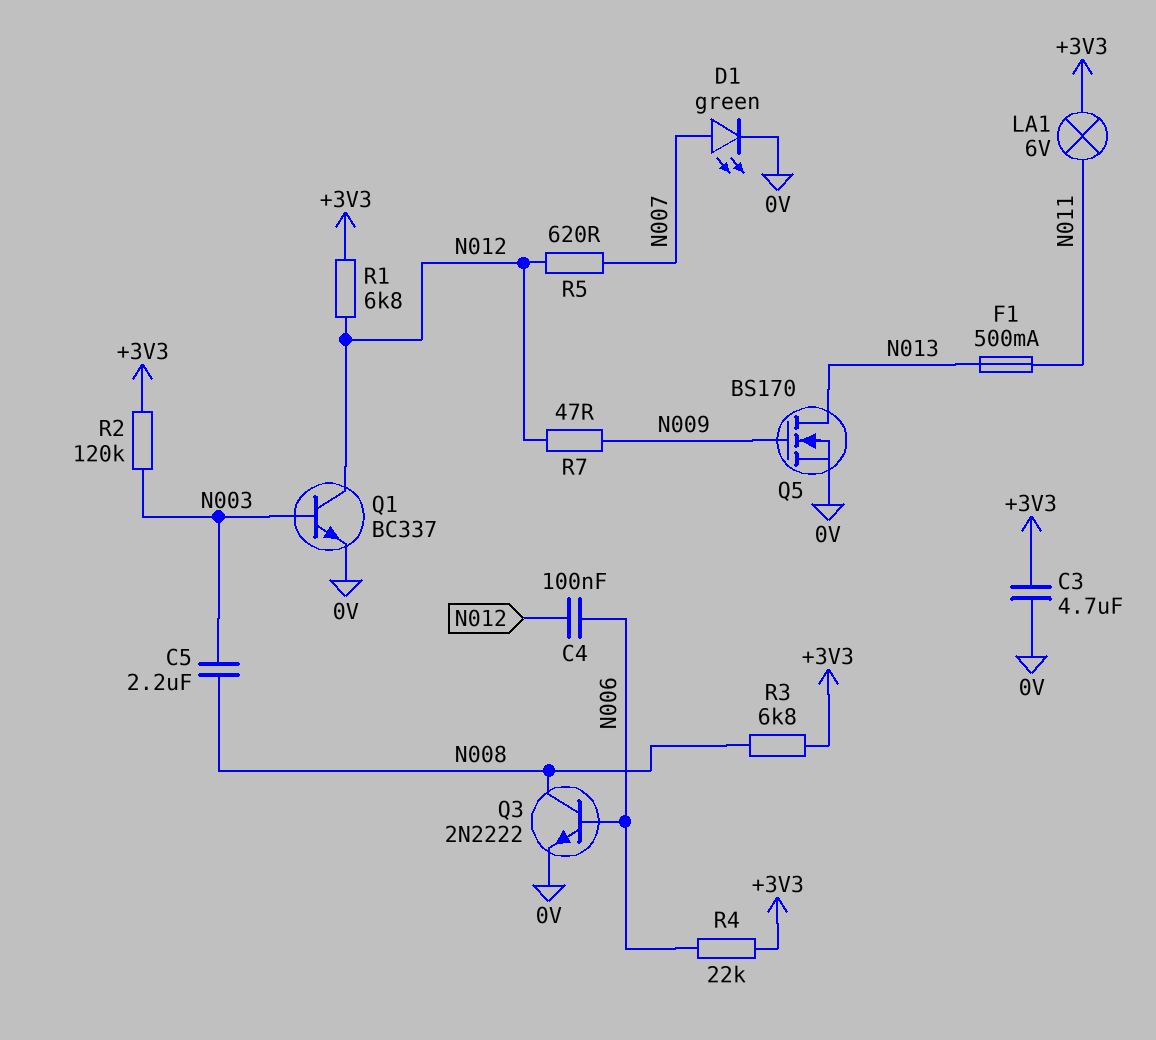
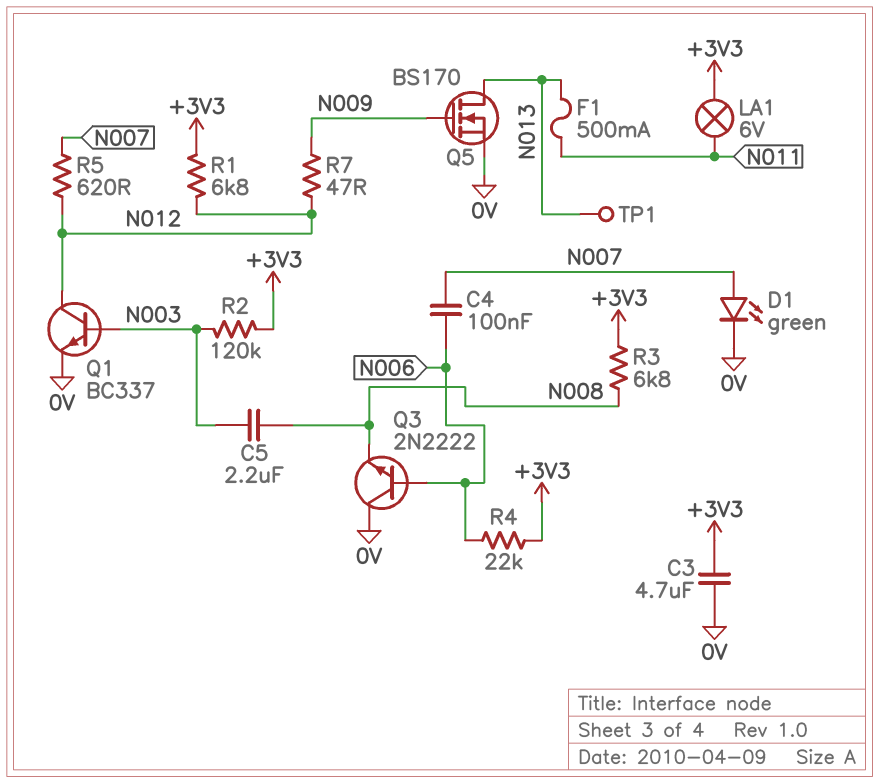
C4: 100nF (N006, N012) -> 100nF (N006, N007)
Q3: NPN 2N2222 (B N006, C N008, E 0V) -> NPN 2N2222 (B N006, C 0V, E N008)
TP1: none -> test point (N013)

